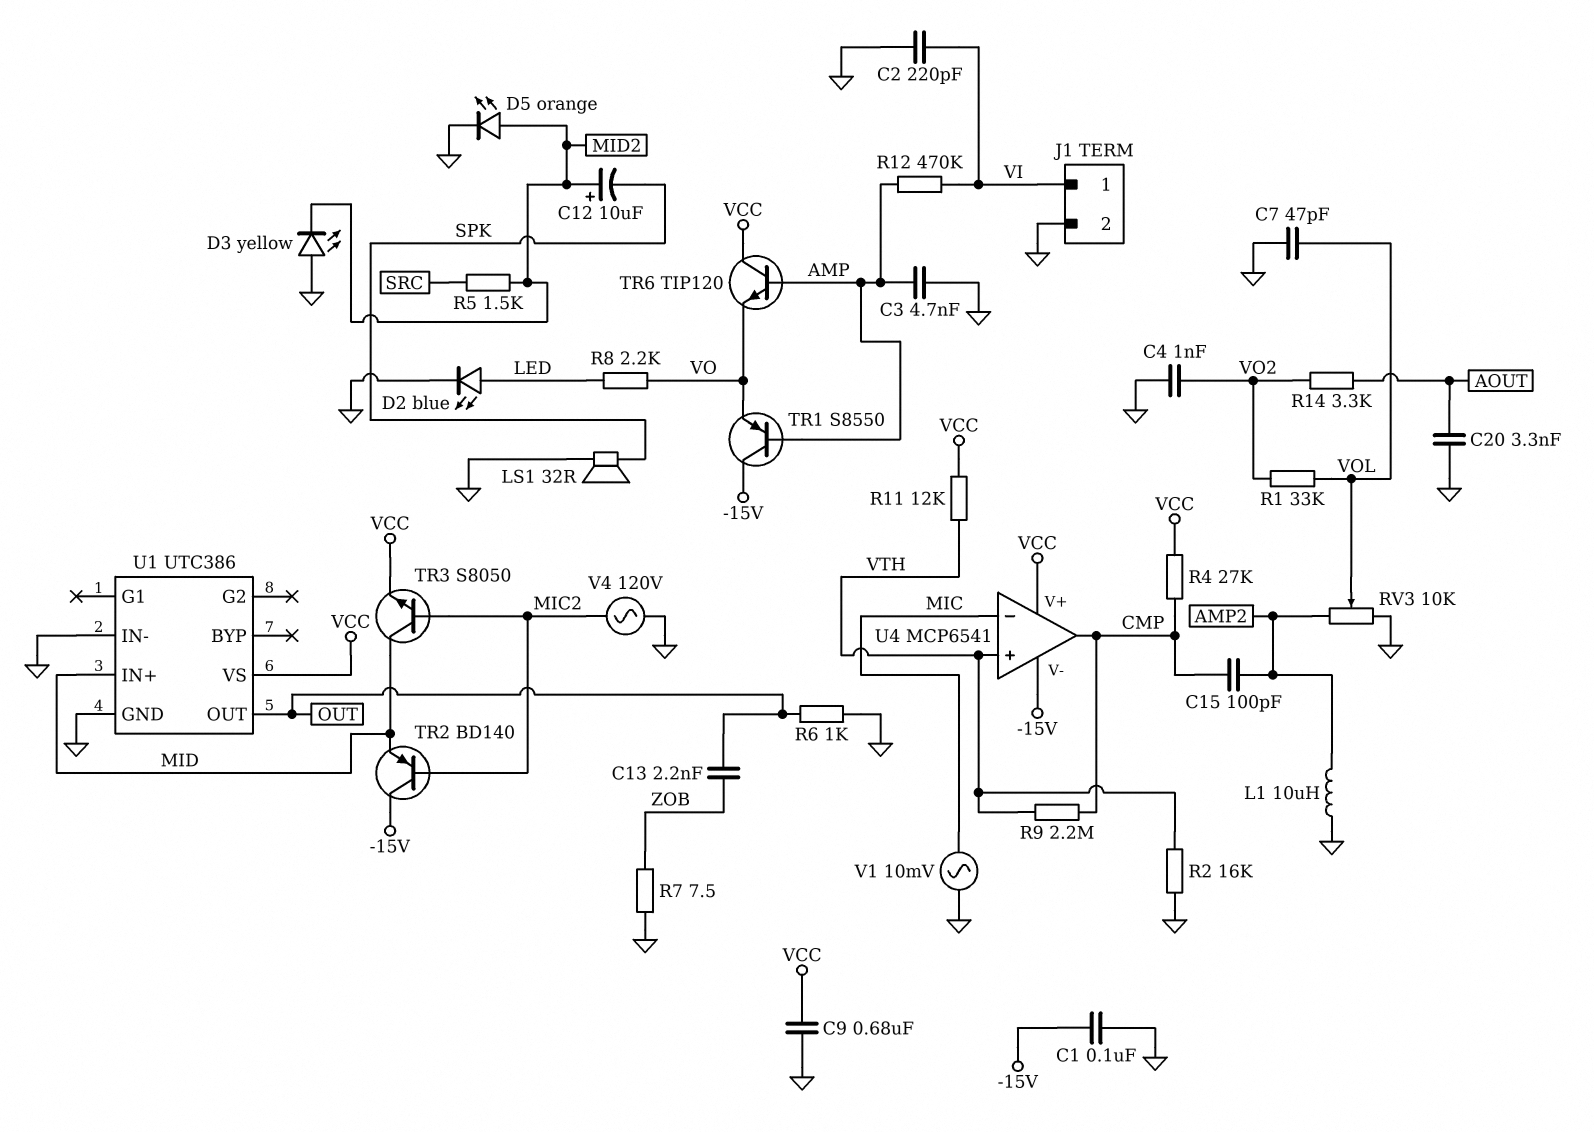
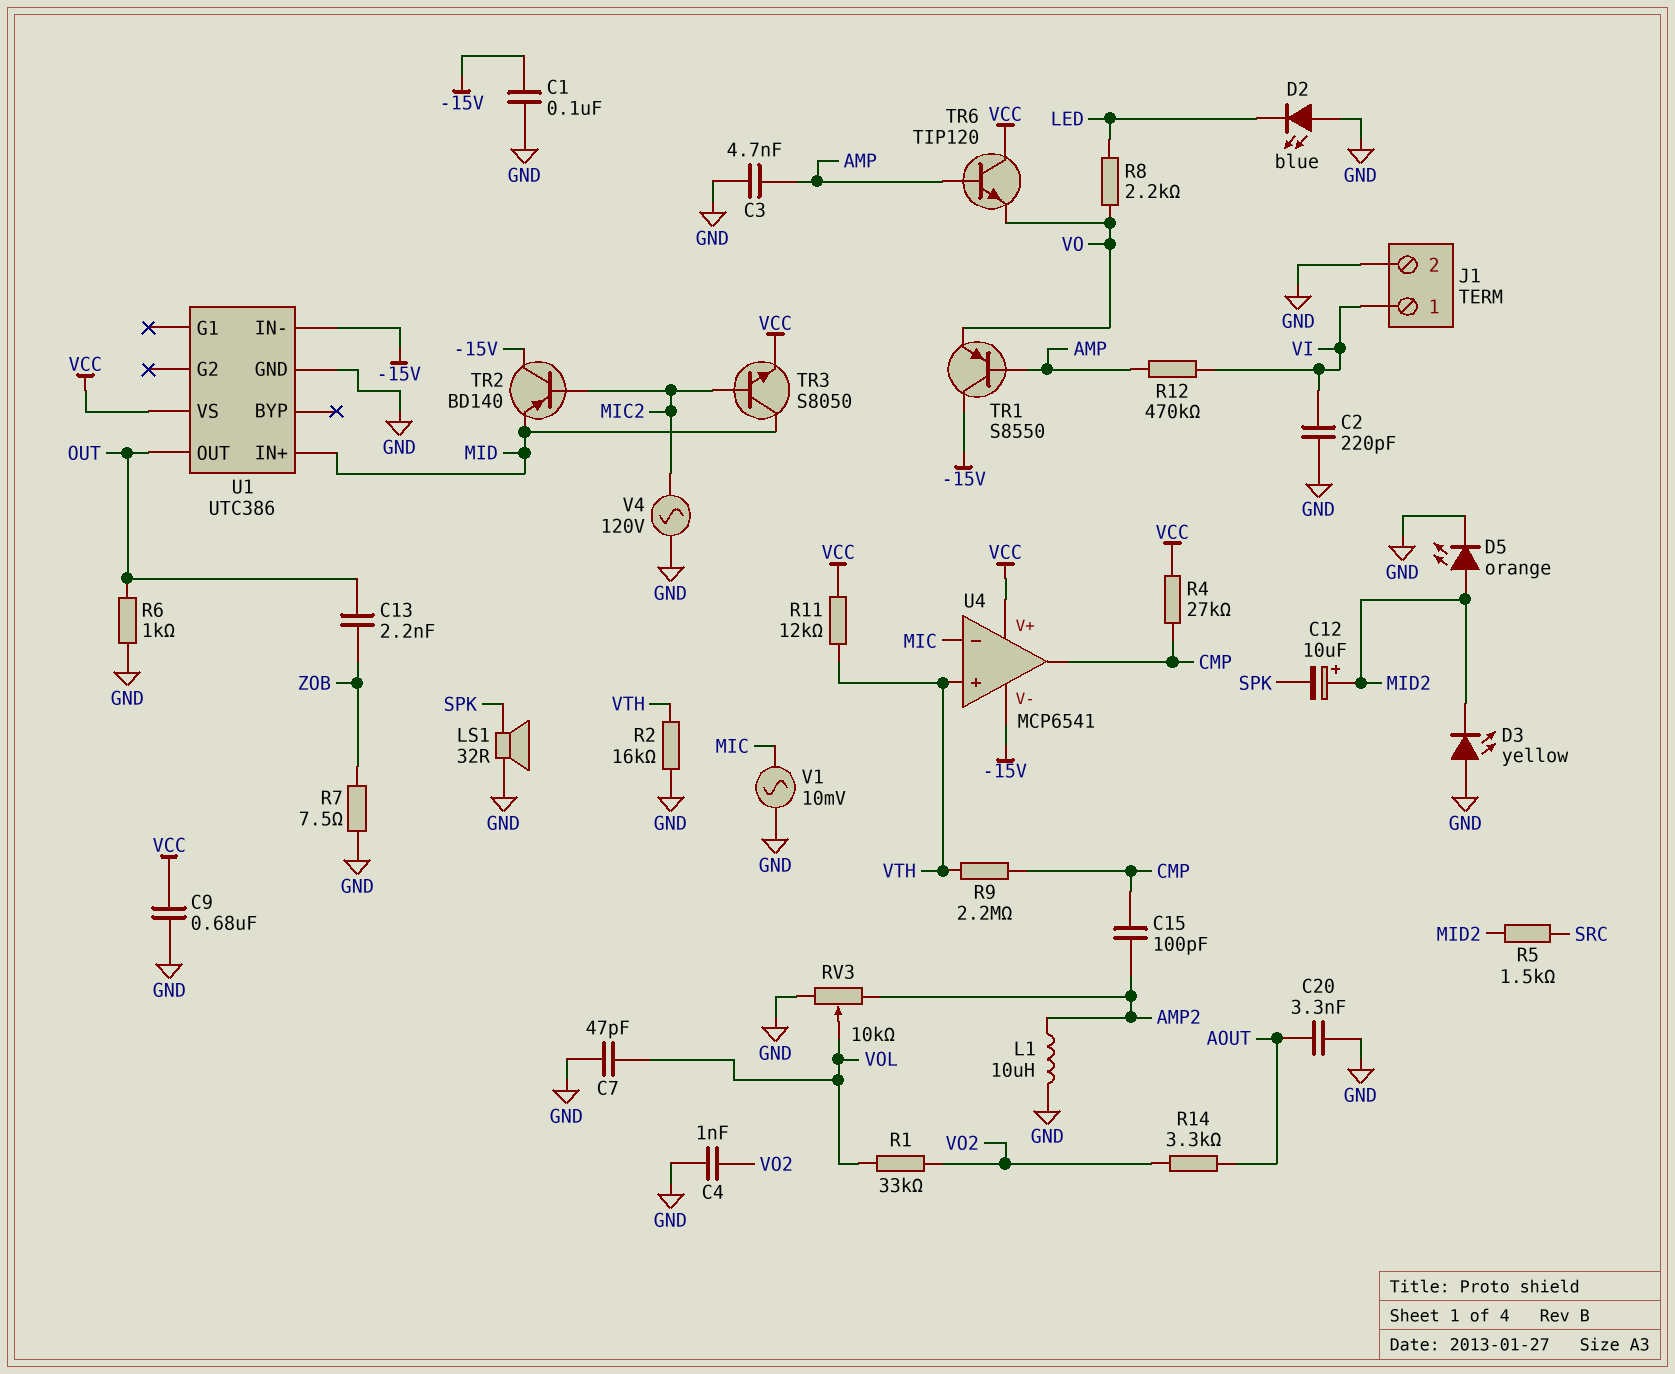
D2: LED blue (A LED, K GND) -> LED blue (A GND, K LED)
U1 pin IN-: GND -> -15V

